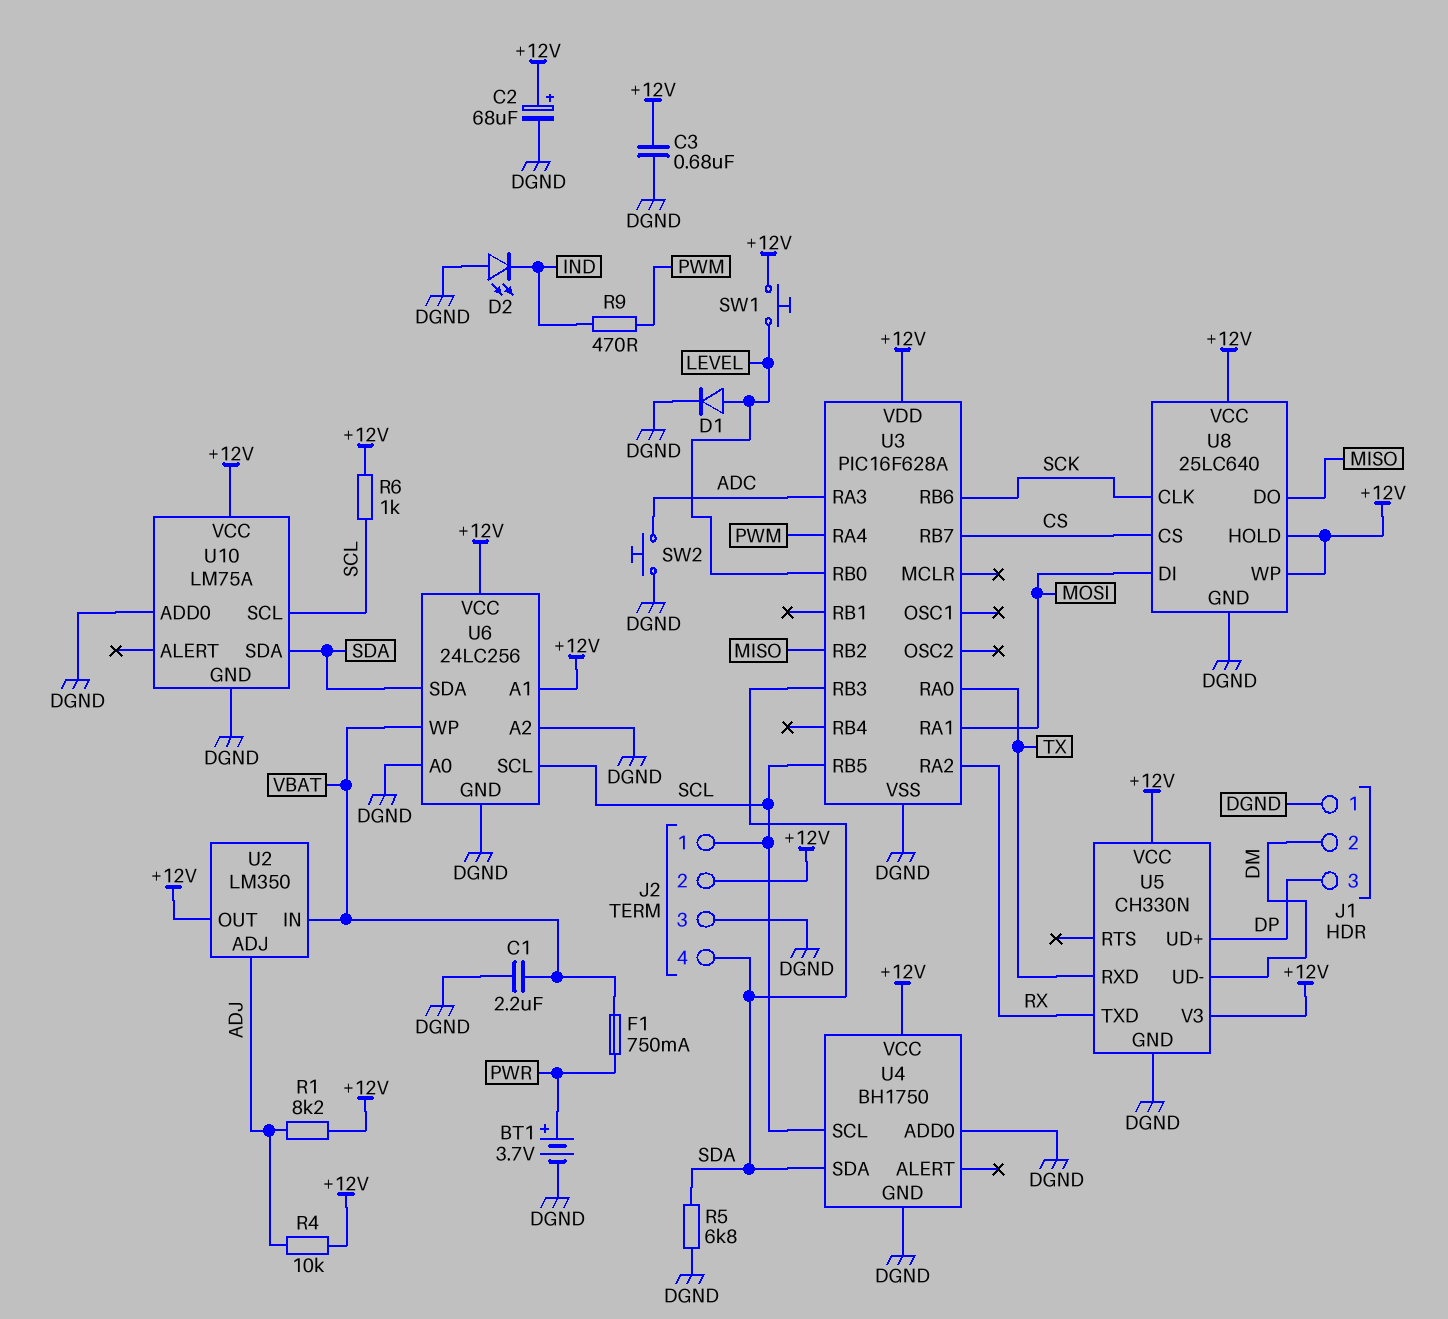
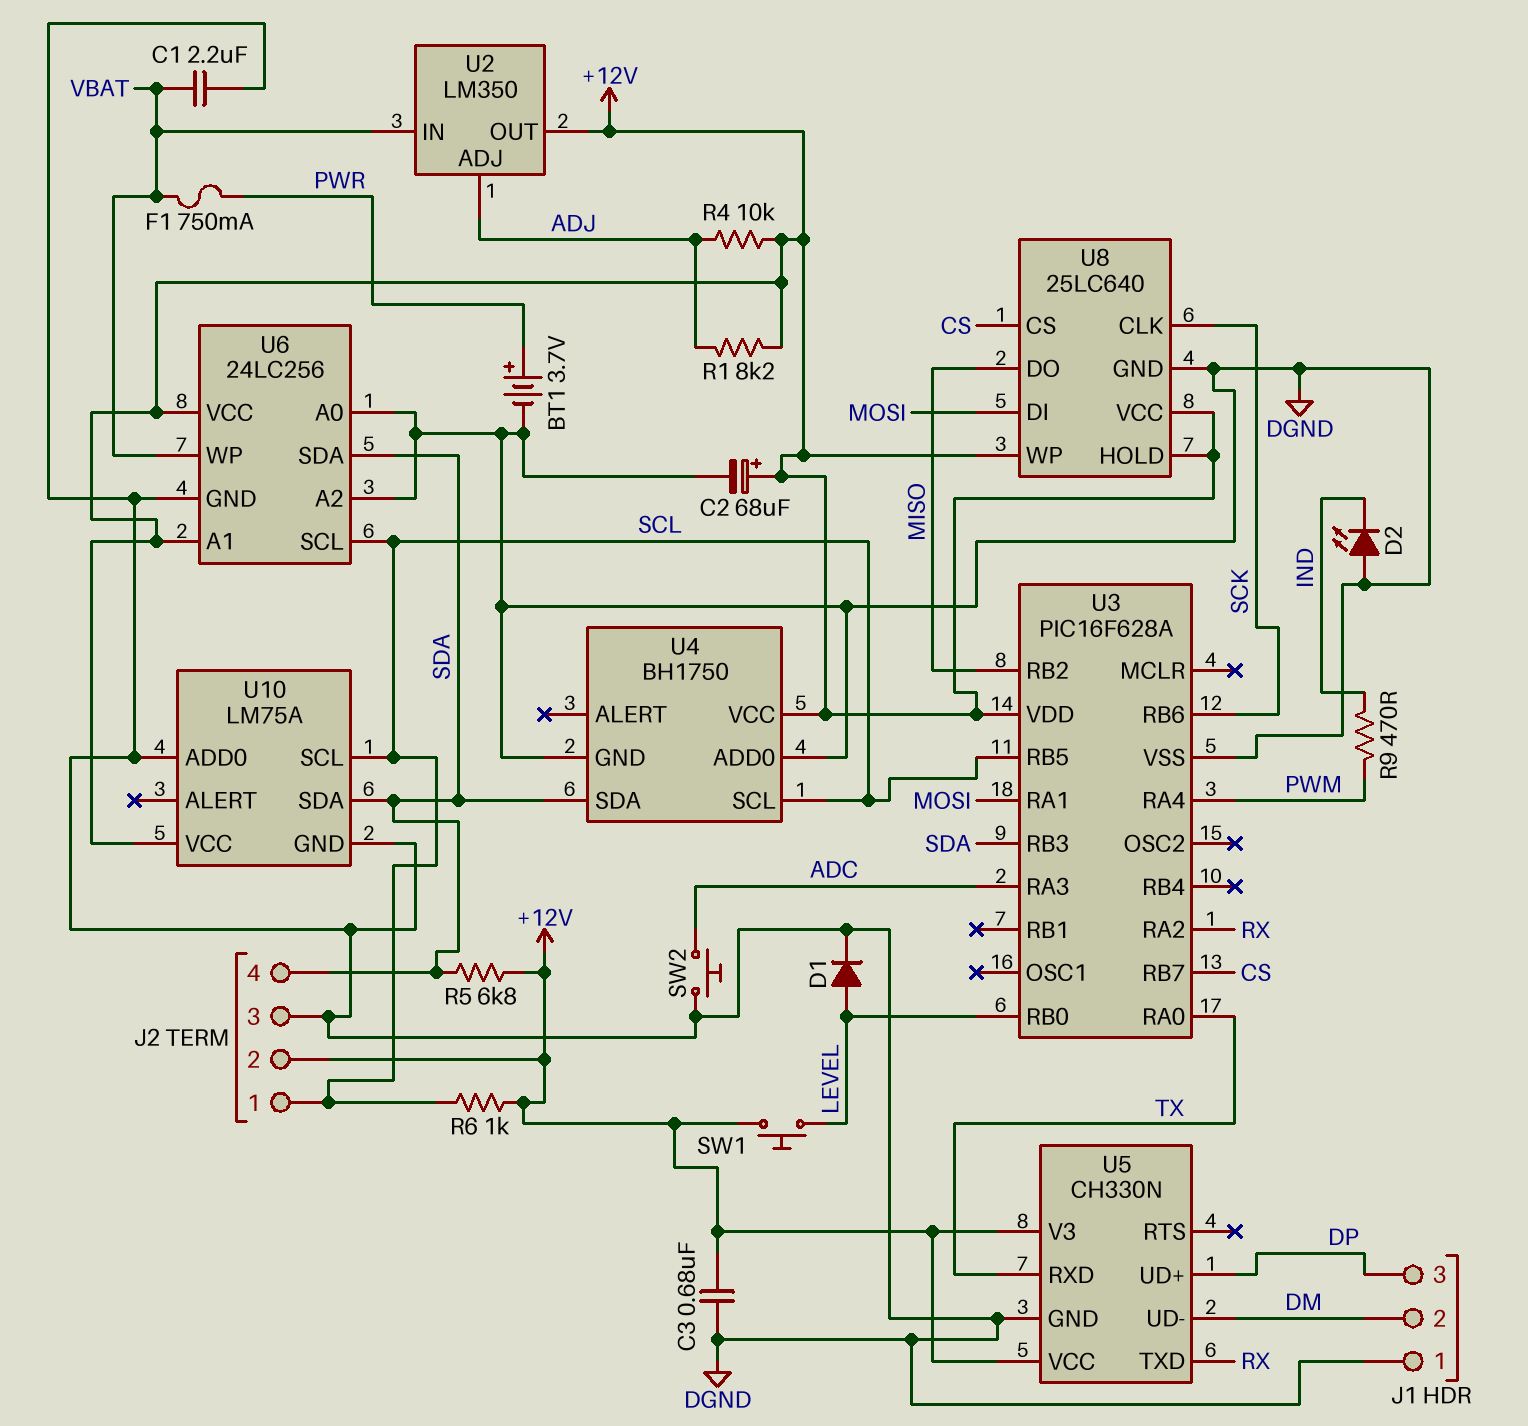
R5: 6.8k (DGND, SDA) -> 6.8k (+12V, SDA)

